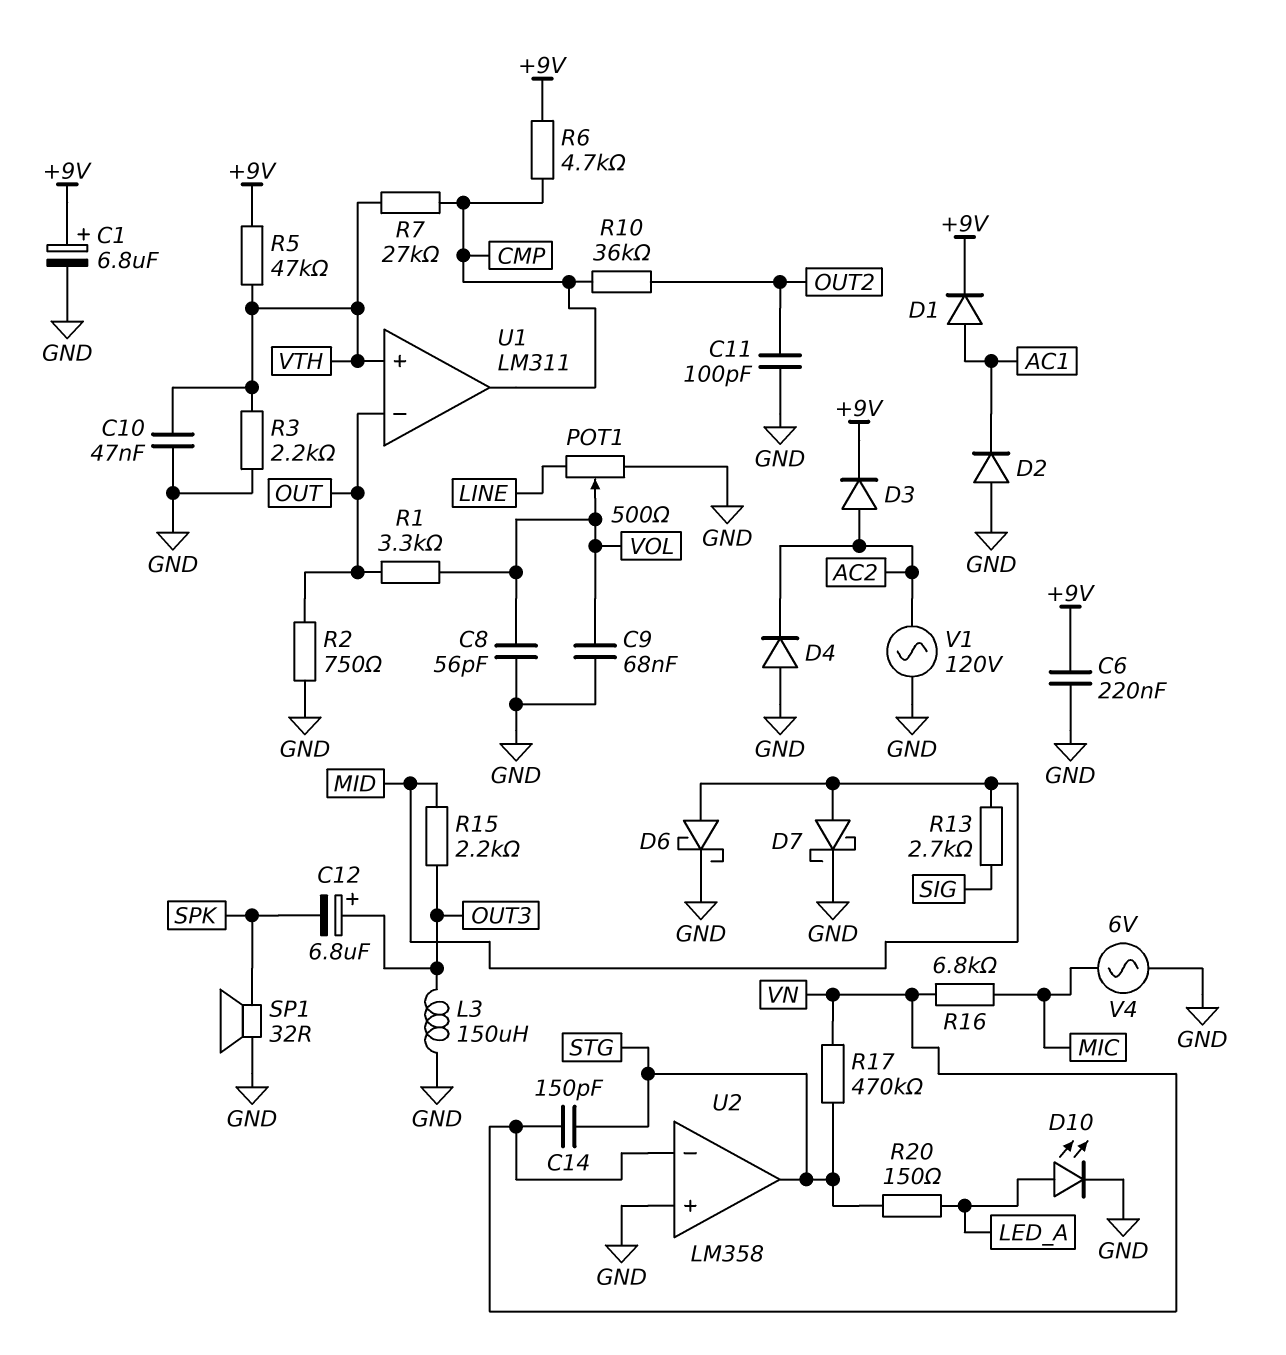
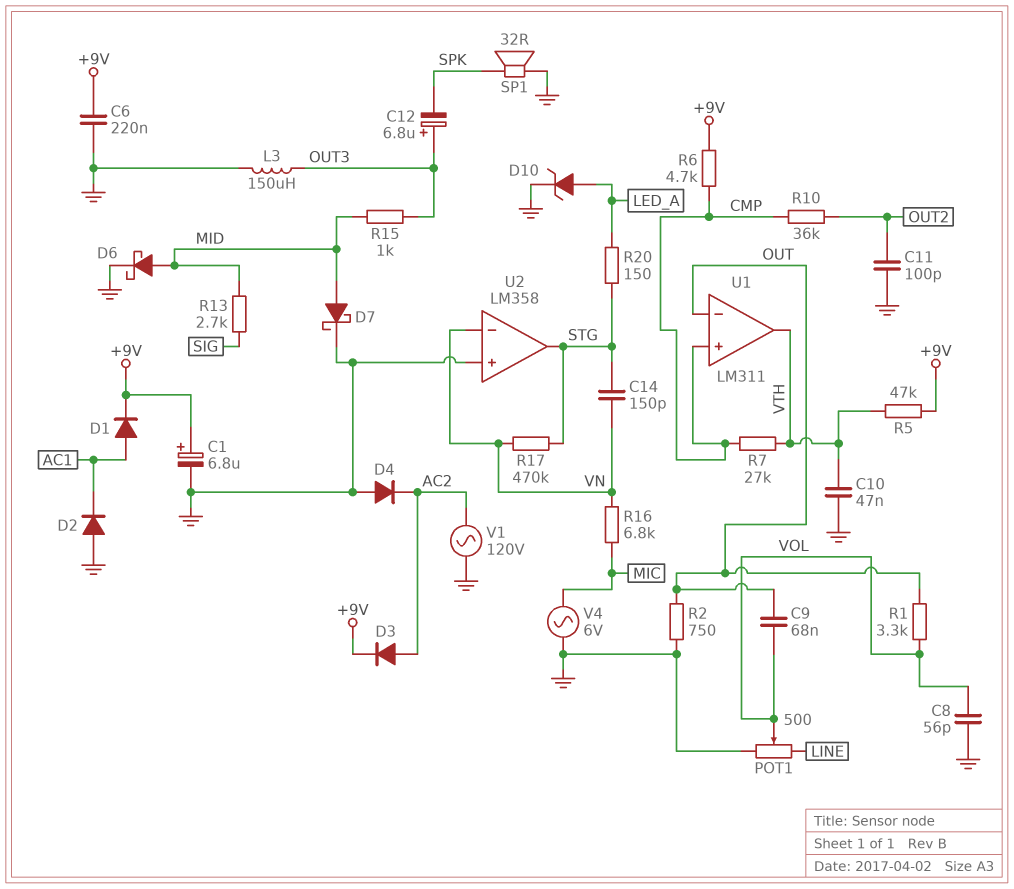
C9: 68nF (GND, VOL) -> 68nF (OUT, VOL)
D10: LED (A LED_A, K GND) -> zener (A LED_A, K GND)
R3: 2.2k (GND, VTH) -> none
R15: 2.2k (MID, OUT3) -> 1k (MID, OUT3)
U1 pin in+: VTH -> CMP
U1 pin out: CMP -> VTH

